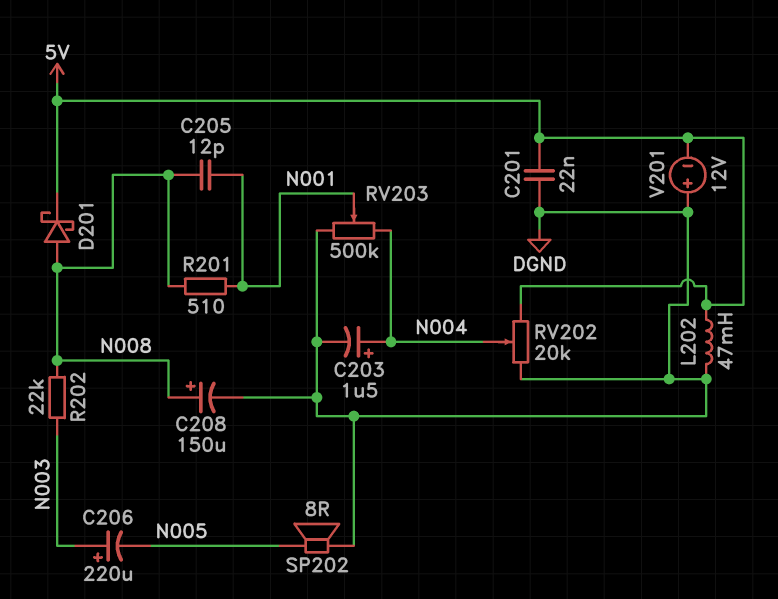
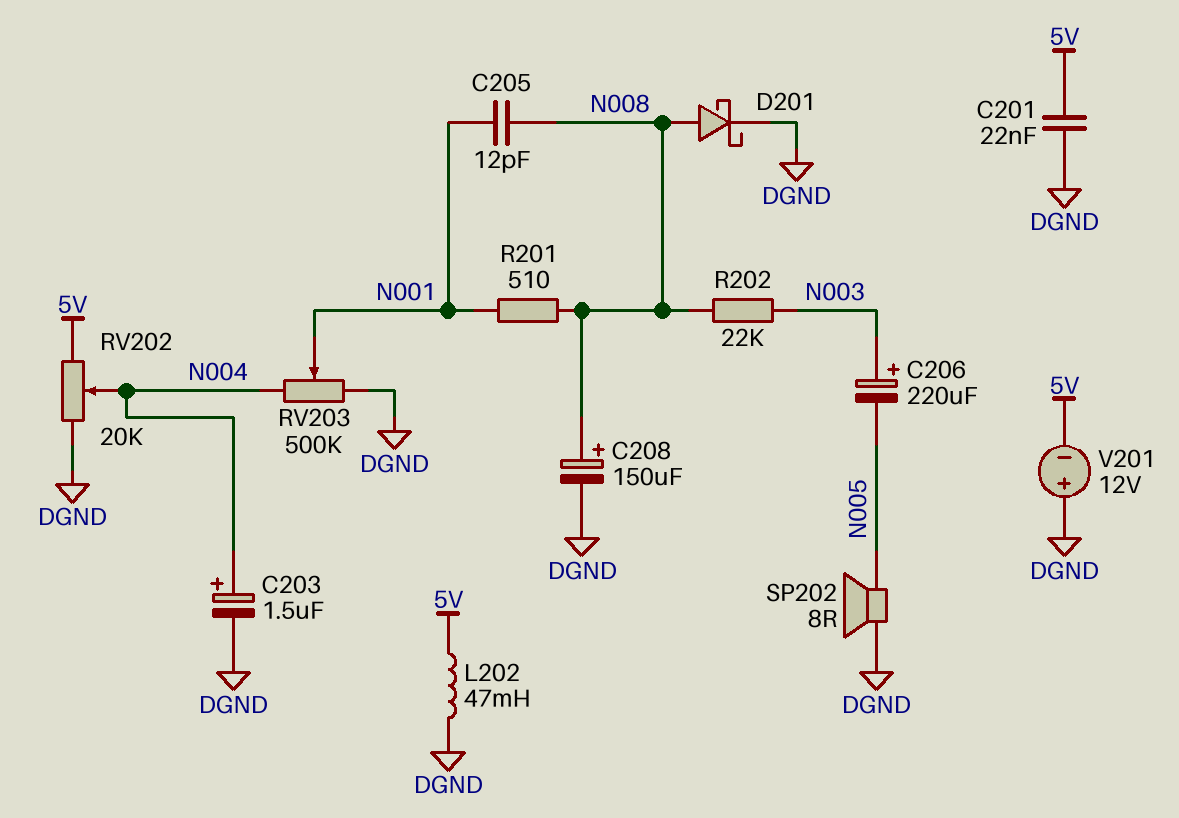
D201: schottky (A N008, K 5V) -> schottky (A N008, K DGND)

